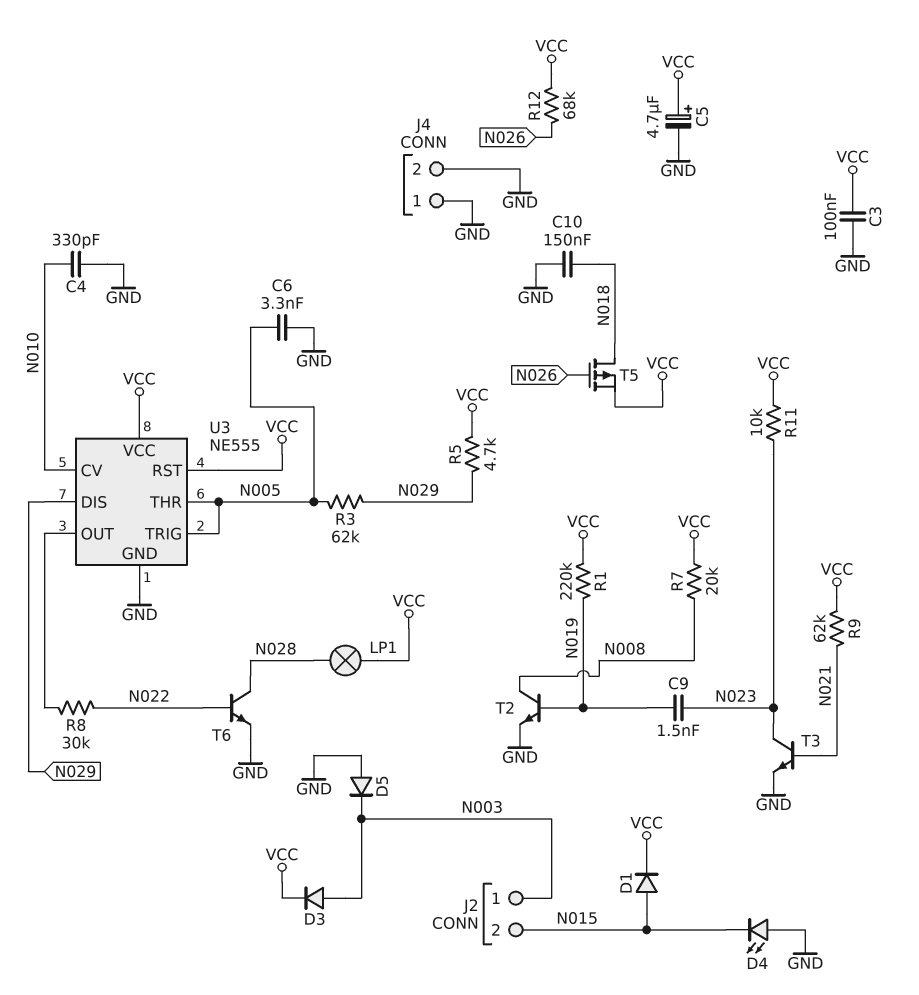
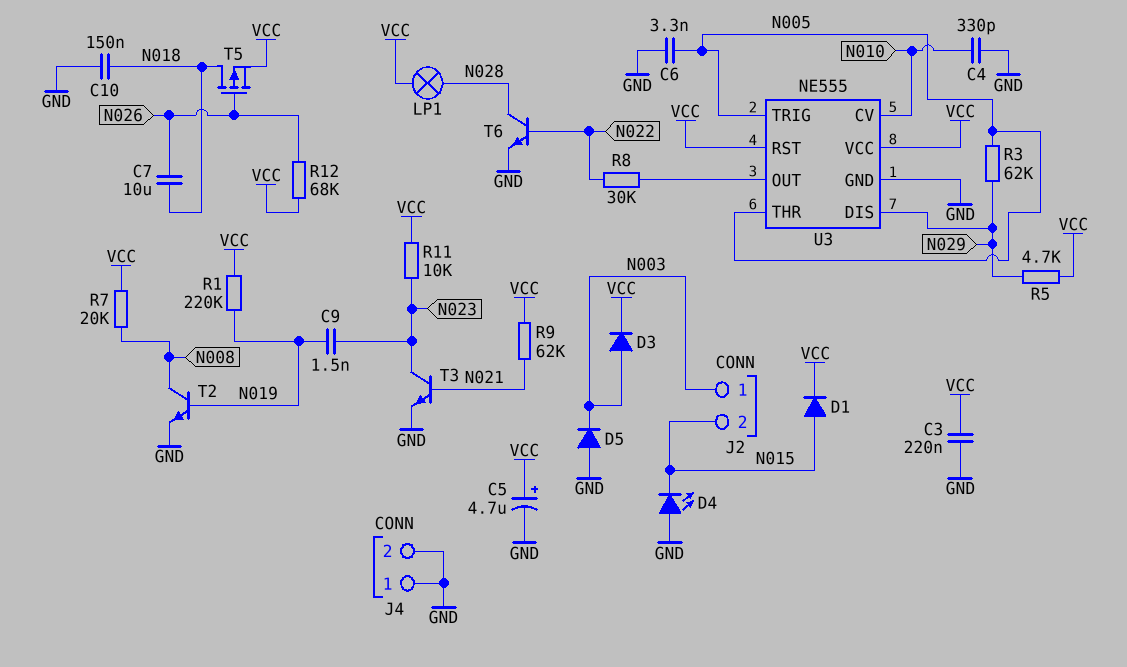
C3: 100nF (GND, VCC) -> 220nF (GND, VCC)
C7: none -> 10uF (N018, N026)

